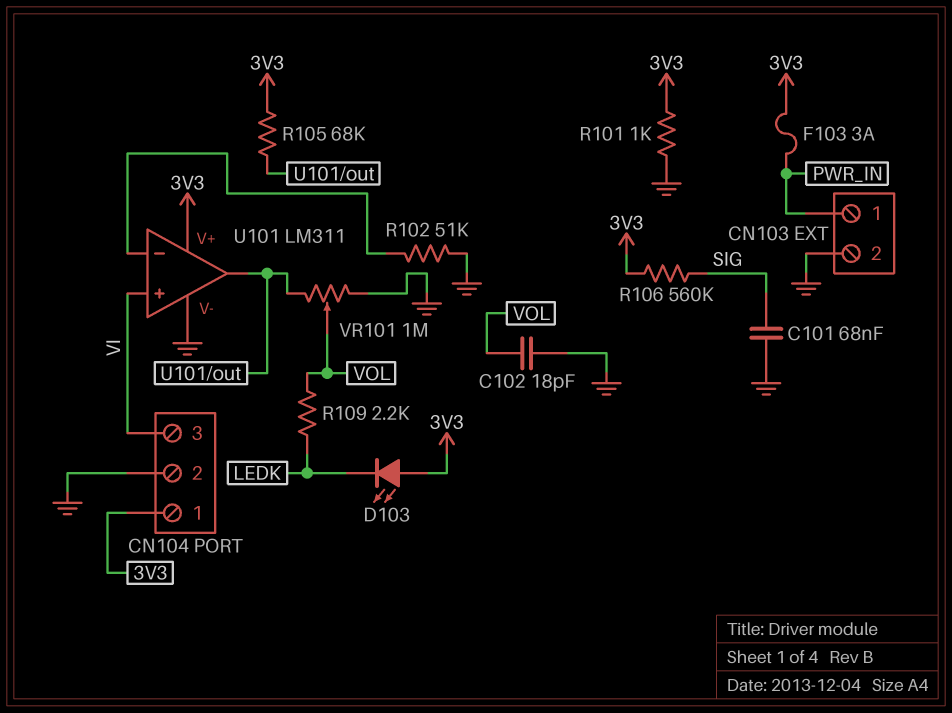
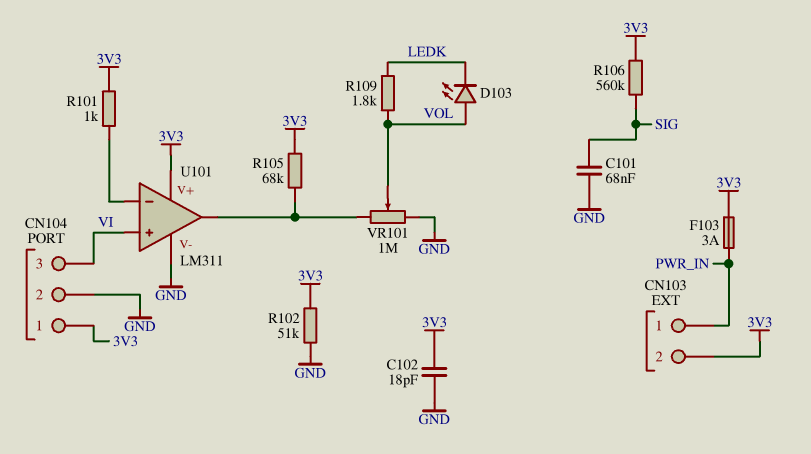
C102: 18pF (GND, VOL) -> 18pF (3V3, GND)
CN103 pin 2: GND -> 3V3
D103: LED (A 3V3, K LEDK) -> LED (A VOL, K LEDK)
R101: 1k (3V3, GND) -> 1k (3V3, U101/in-)
R102: 51k (GND, U101/in-) -> 51k (3V3, GND)
R109: 2.2k (LEDK, VOL) -> 1.8k (LEDK, VOL)

